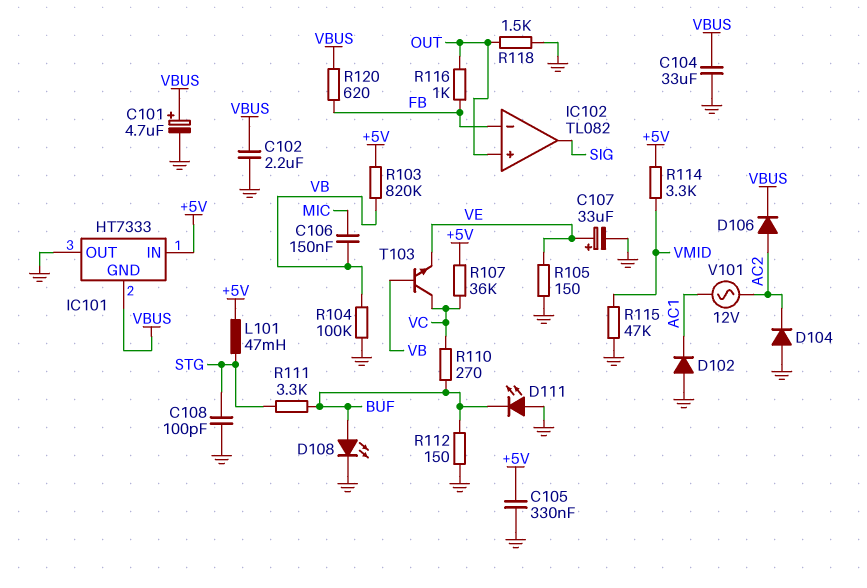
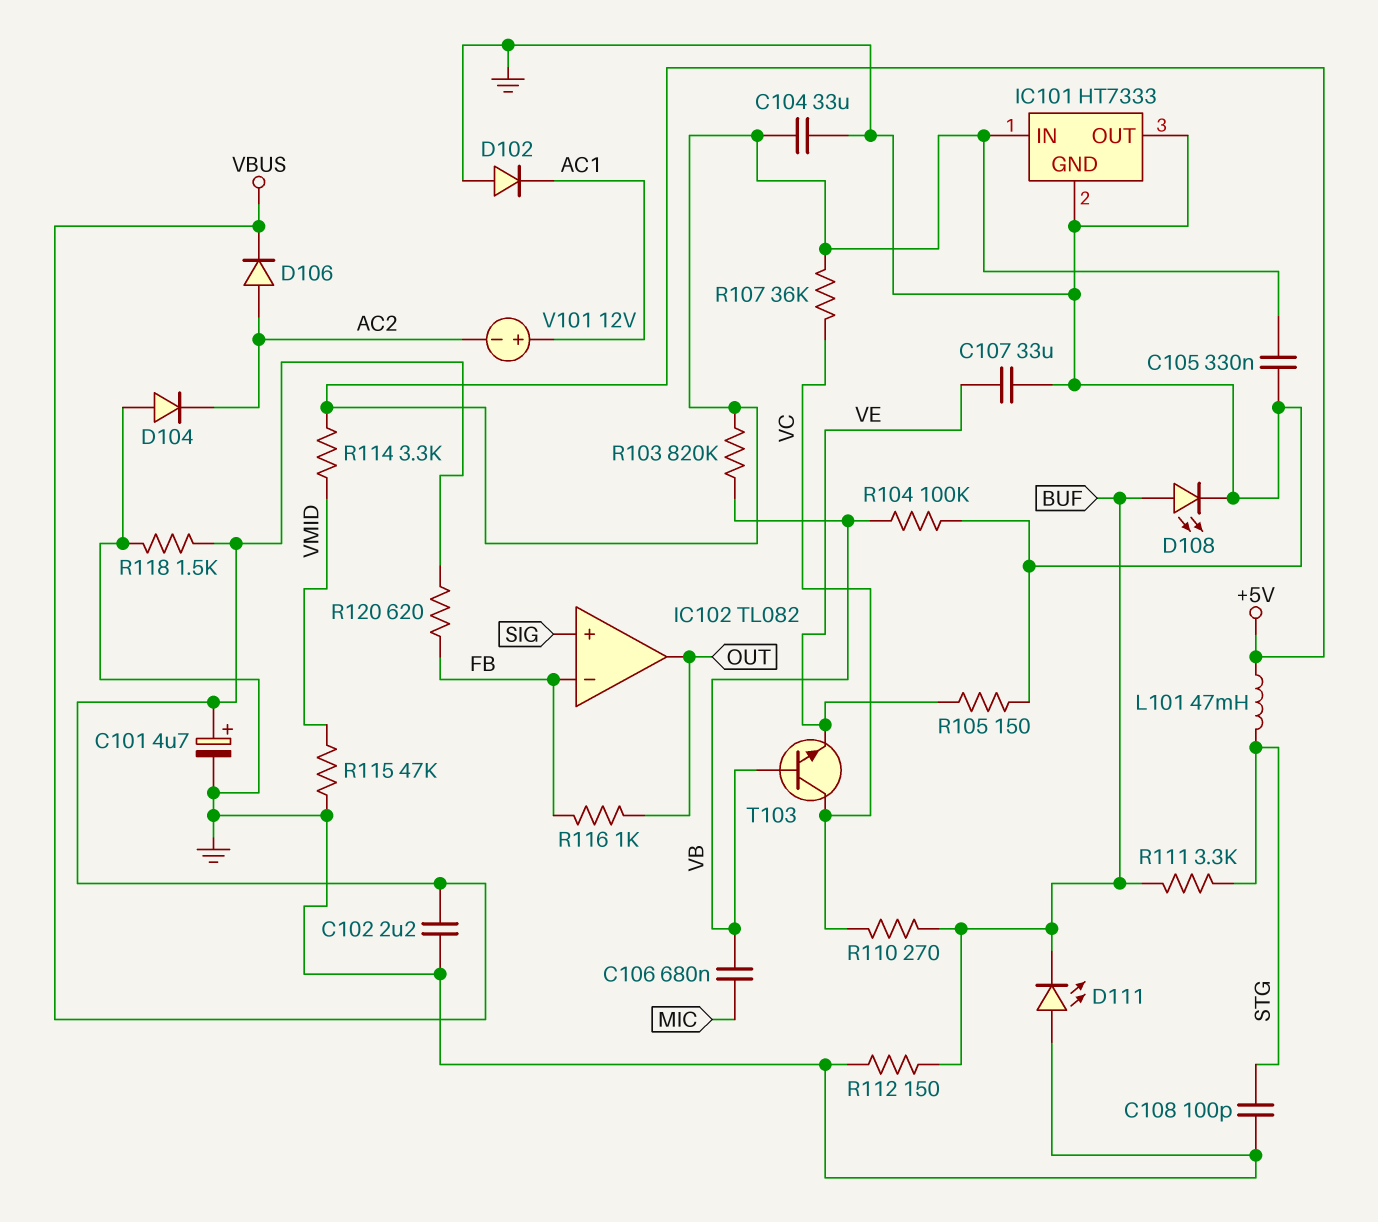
C104: 33uF (GND, VBUS) -> 33uF (+5V, GND)
C106: 150nF (MIC, VB) -> 680nF (MIC, VB)
C107: 33uF (plus VE, minus GND) -> 33uF (GND, VE)
IC101 pin GND: VBUS -> GND
IC102 pin in+: OUT -> SIG
IC102 pin out: SIG -> OUT
R118: 1.5k (GND, OUT) -> 1.5k (GND, VBUS)
V101: AC 12V (AC1, AC2) -> 12V (plus AC1, minus AC2)

